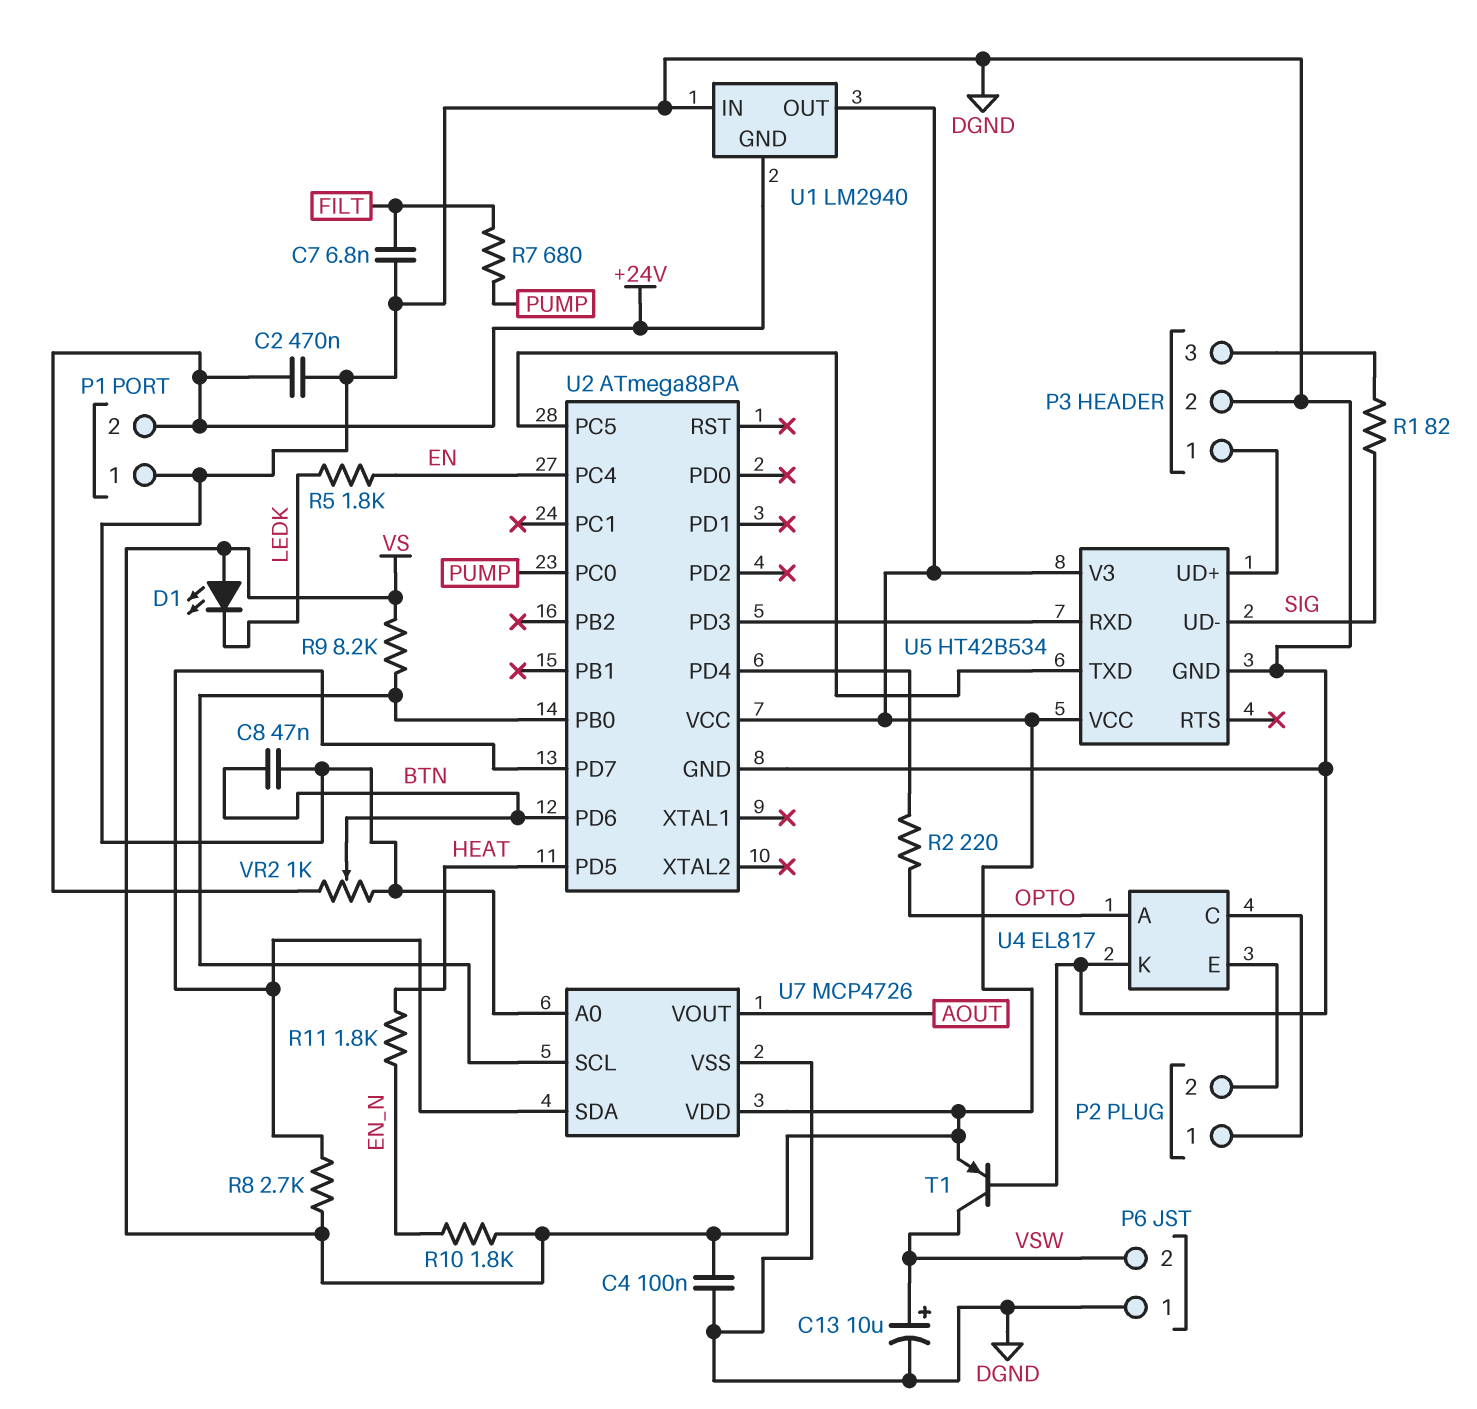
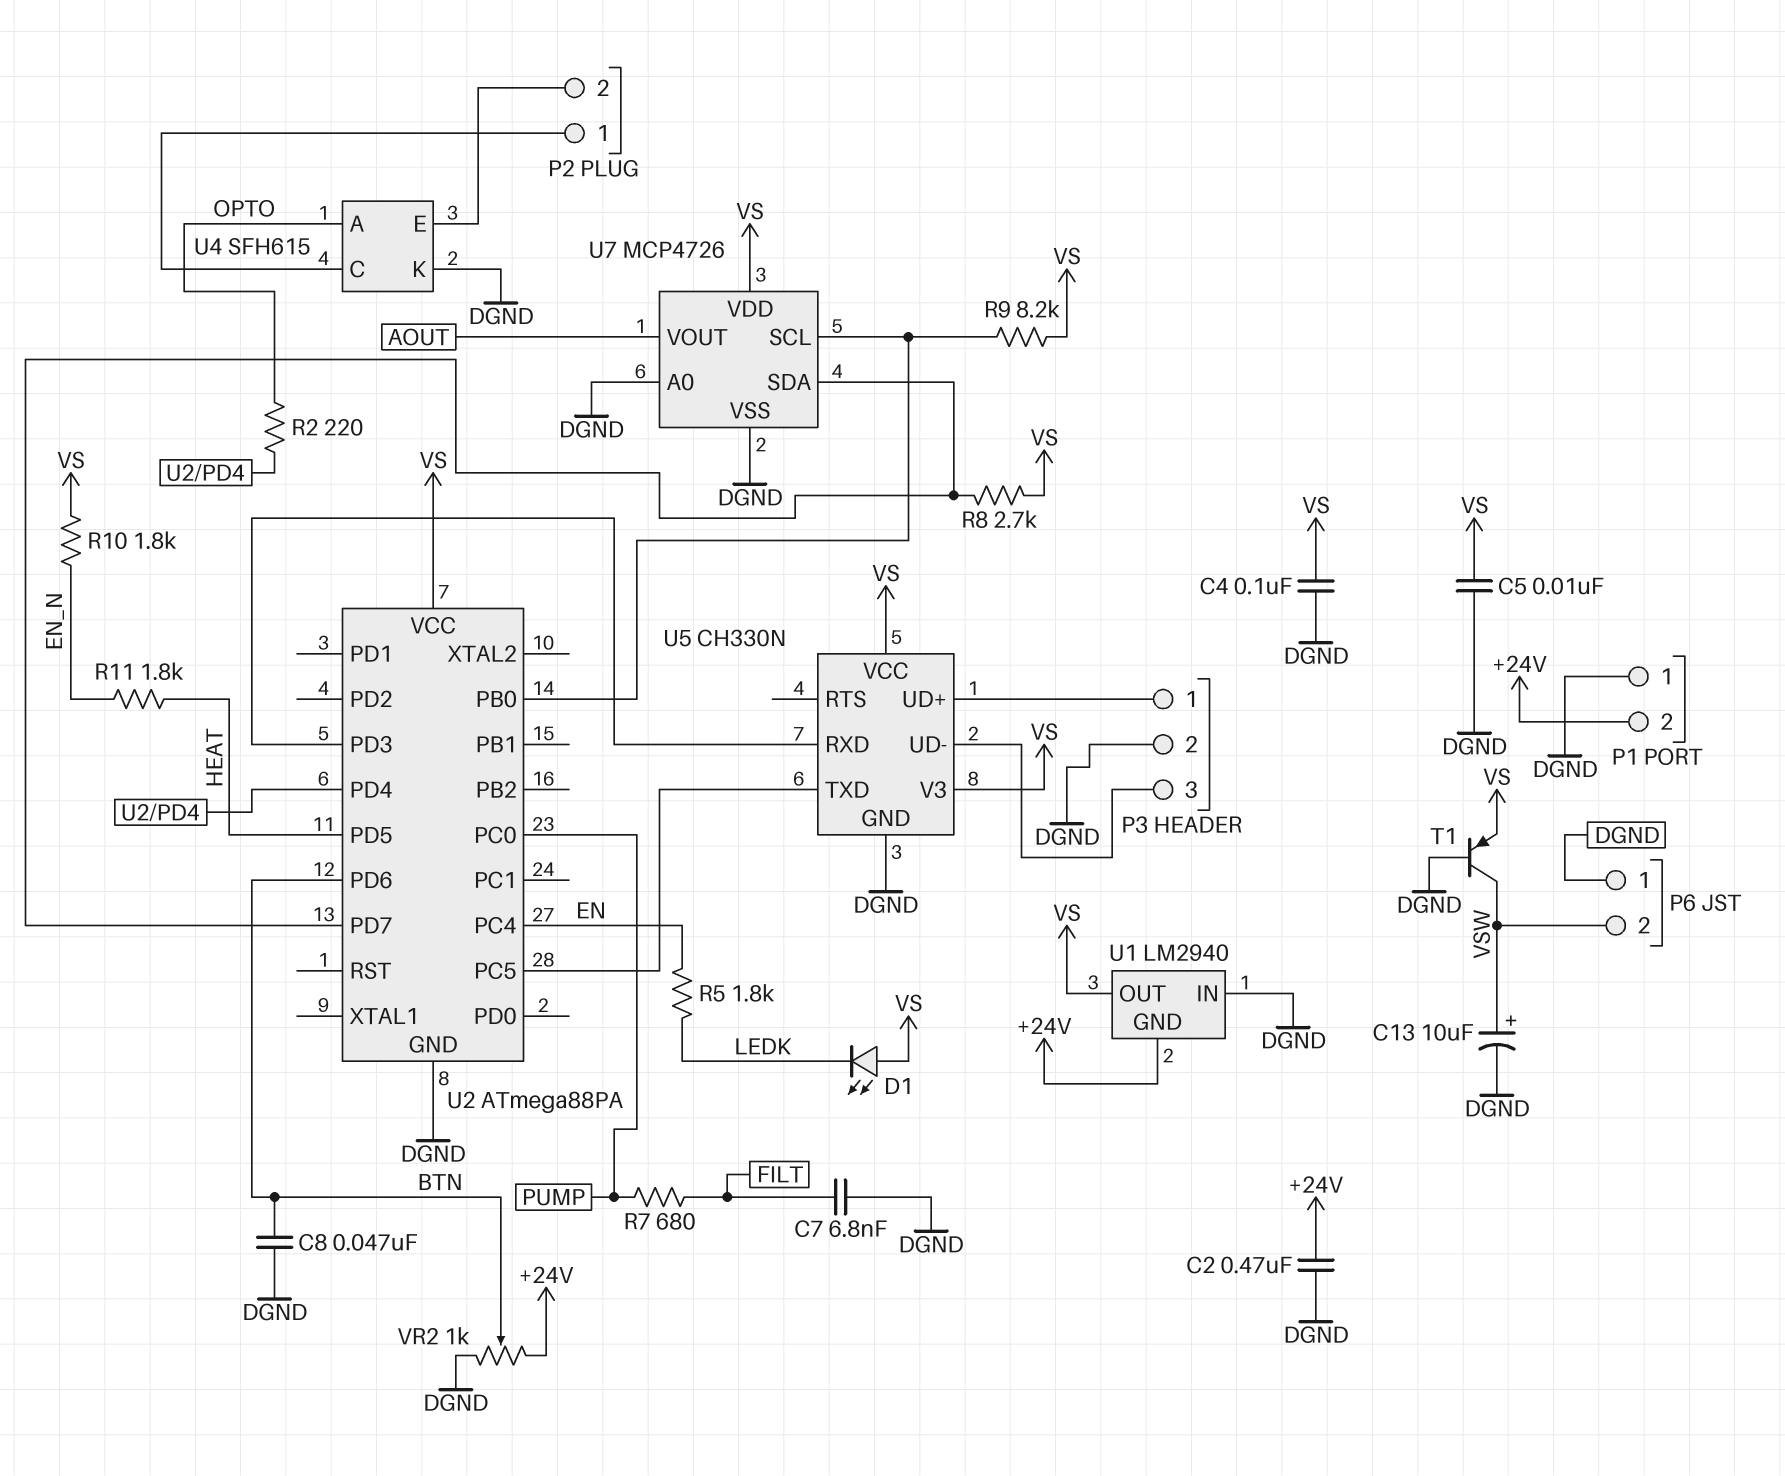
C5: none -> 10nF (DGND, VS)
R1: 82 (P3/3, SIG) -> none
U4: EL817 -> SFH615
U5: HT42B534 -> CH330N
U5 pin UD-: SIG -> P3/3

